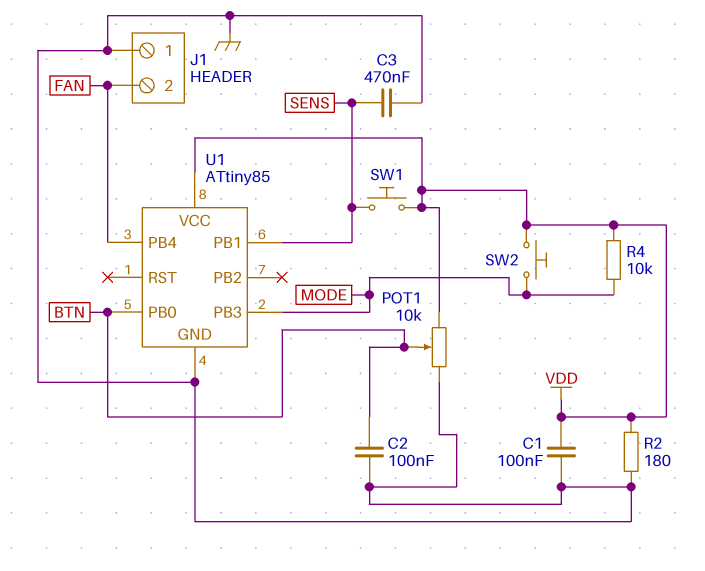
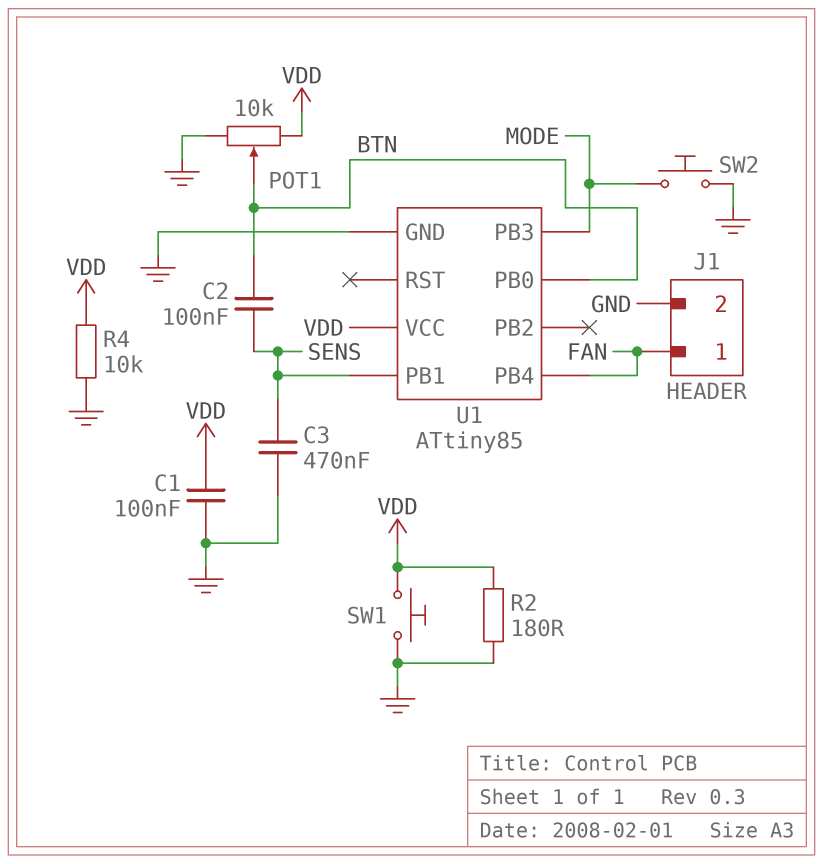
C2: 100nF (BTN, GND) -> 100nF (BTN, SENS)
J1 pin 1: GND -> FAN
J1 pin 2: FAN -> GND
R4: 10k (MODE, VDD) -> 10k (GND, VDD)
SW1: button (SENS, VDD) -> button (GND, VDD)
SW2: button (MODE, VDD) -> button (GND, MODE)

